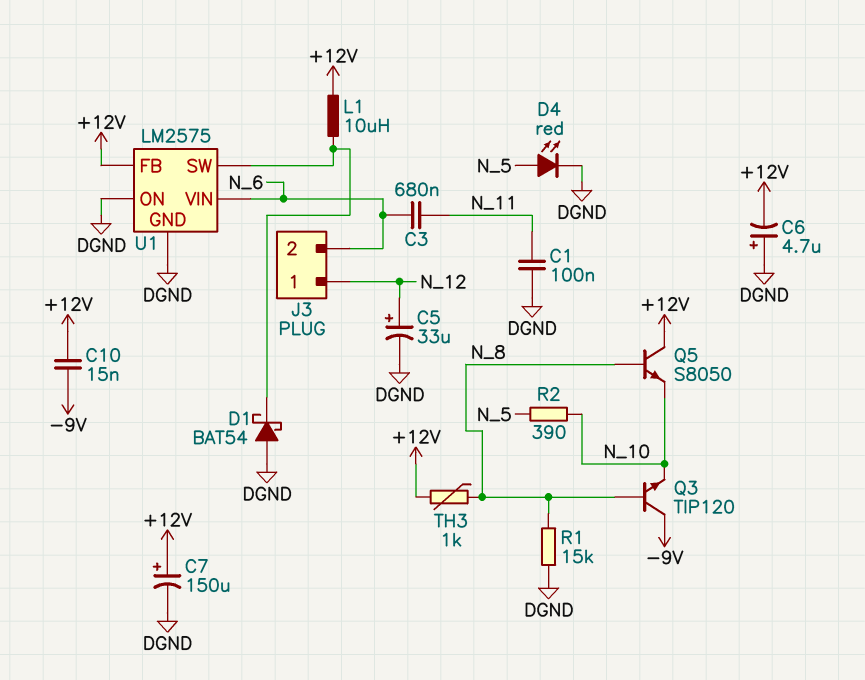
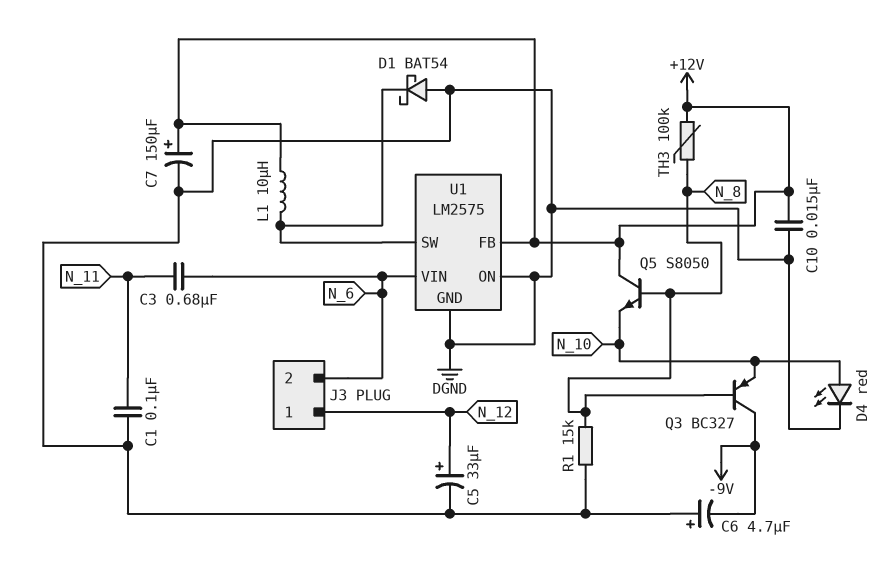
C6: 4.7uF (plus DGND, minus +12V) -> 4.7uF (plus DGND, minus -9V)
C10: 15nF (+12V, -9V) -> 15nF (+12V, DGND)
D4: LED red (A N_5, K DGND) -> LED red (A N_10, K DGND)
Q3: NPN TIP120 (B N_8, C -9V, E N_10) -> PNP BC327 (B N_8, C -9V, E N_10)
R2: 390 (N_5, N_10) -> none
TH3: 1k (+12V, N_8) -> 100k (+12V, N_8)

